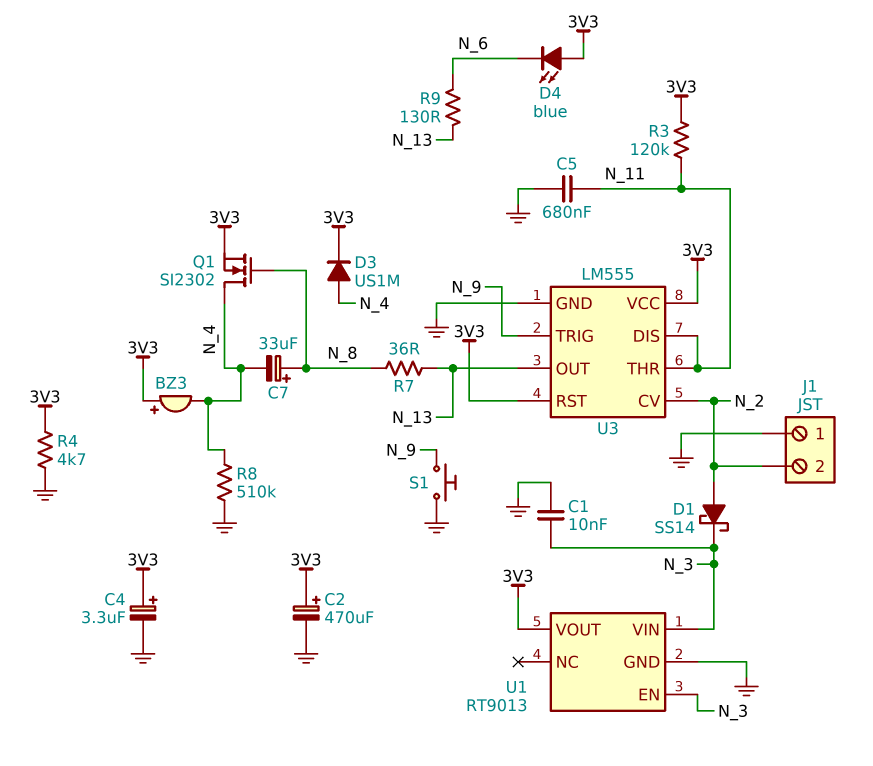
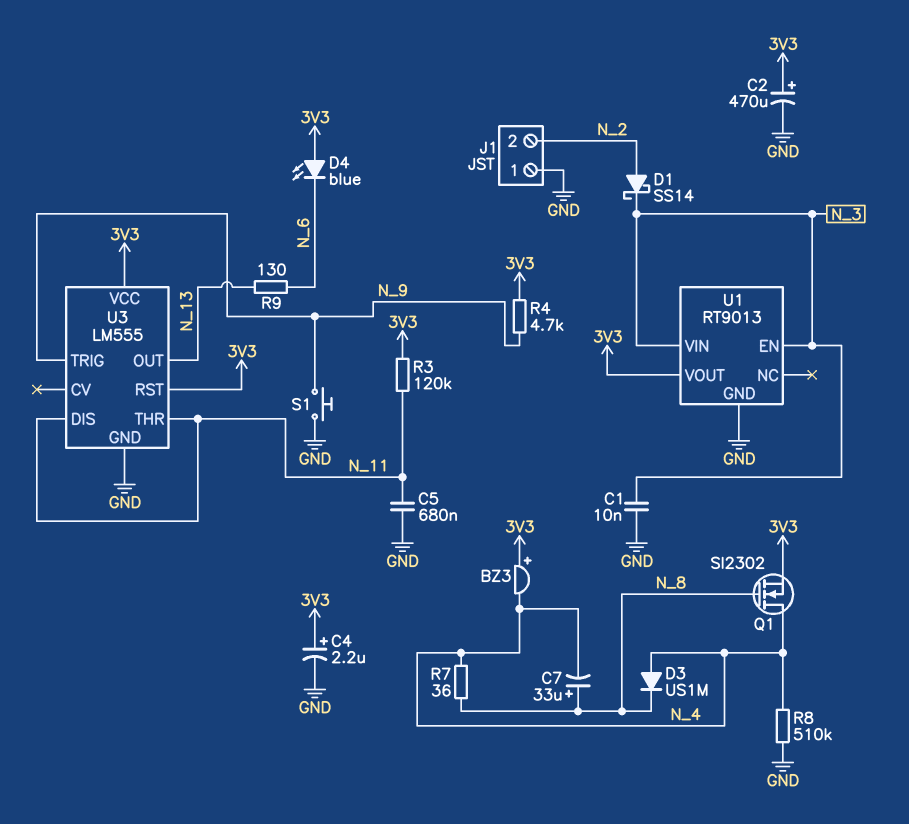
C4: 3.3uF (plus 3V3, minus GND) -> 2.2uF (plus 3V3, minus GND)
D3: diode US1M (A N_4, K 3V3) -> diode US1M (A N_4, K N_8)
R4: 4.7k (3V3, GND) -> 4.7k (3V3, N_9)
R7: 36 (N_8, N_13) -> 36 (N_4, N_8)
U3 pin CV: N_2 -> none

